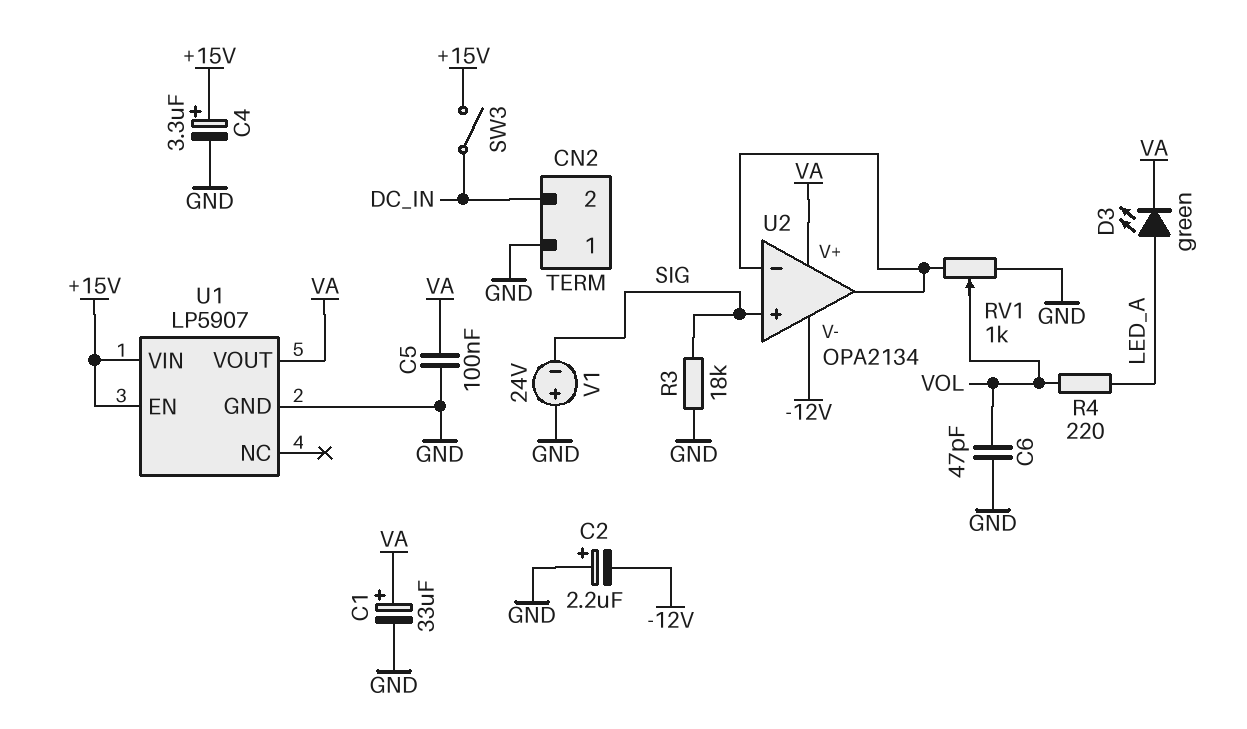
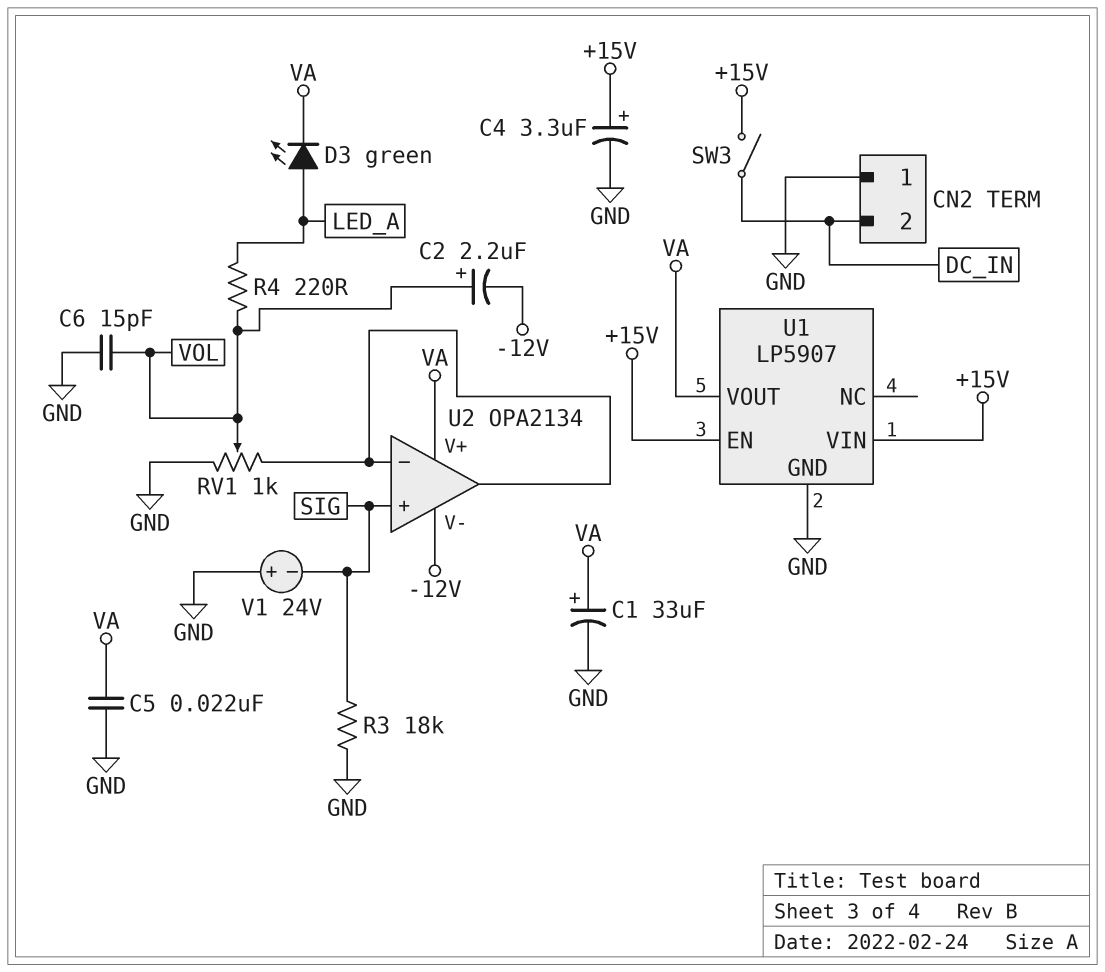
C2: 2.2uF (plus GND, minus -12V) -> 2.2uF (plus VOL, minus -12V)
C5: 100nF (GND, VA) -> 22nF (GND, VA)
C6: 47pF (GND, VOL) -> 15pF (GND, VOL)

